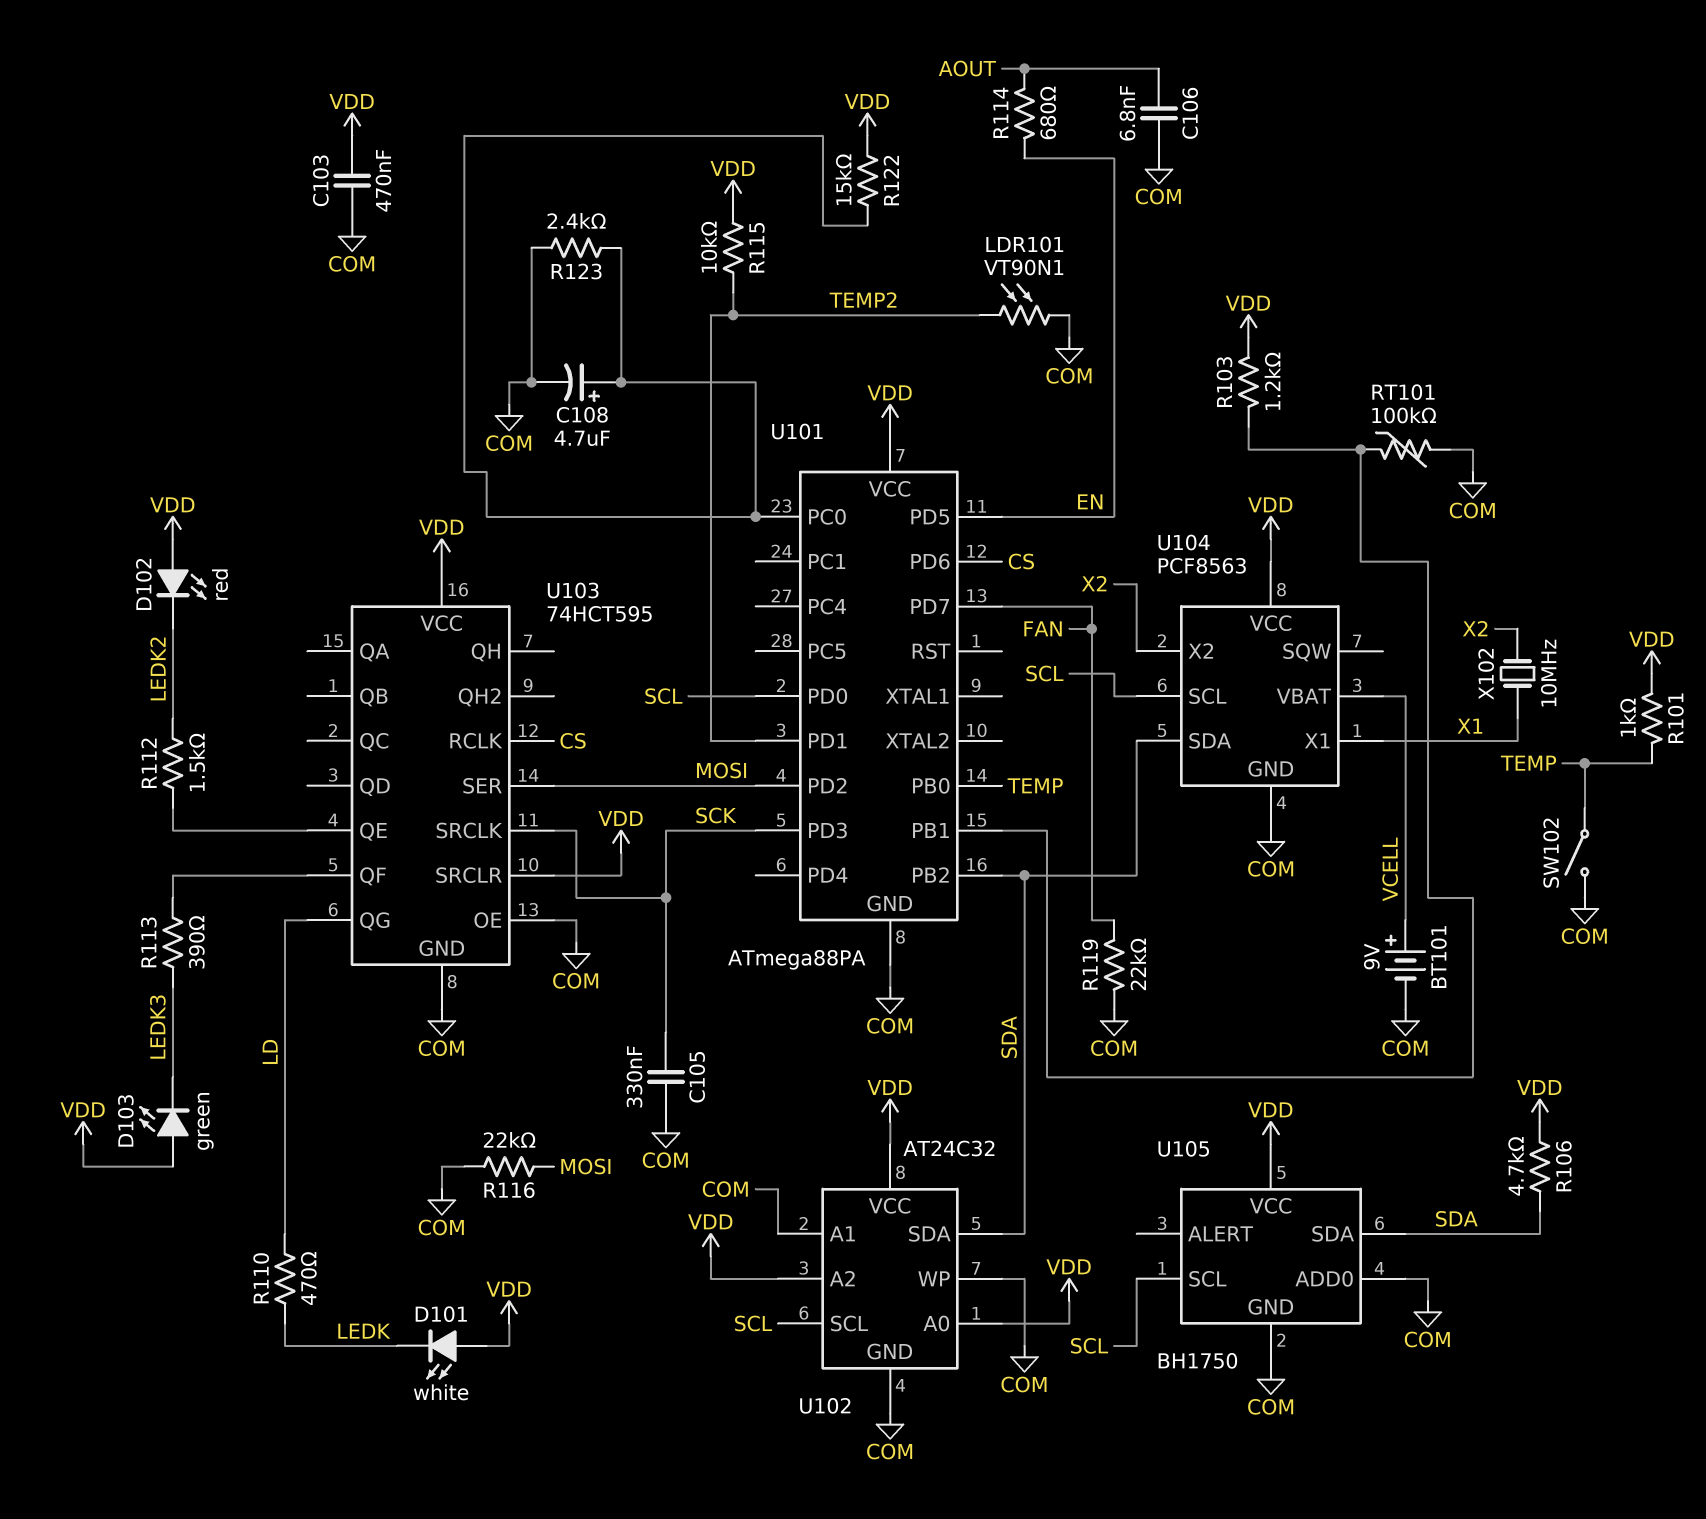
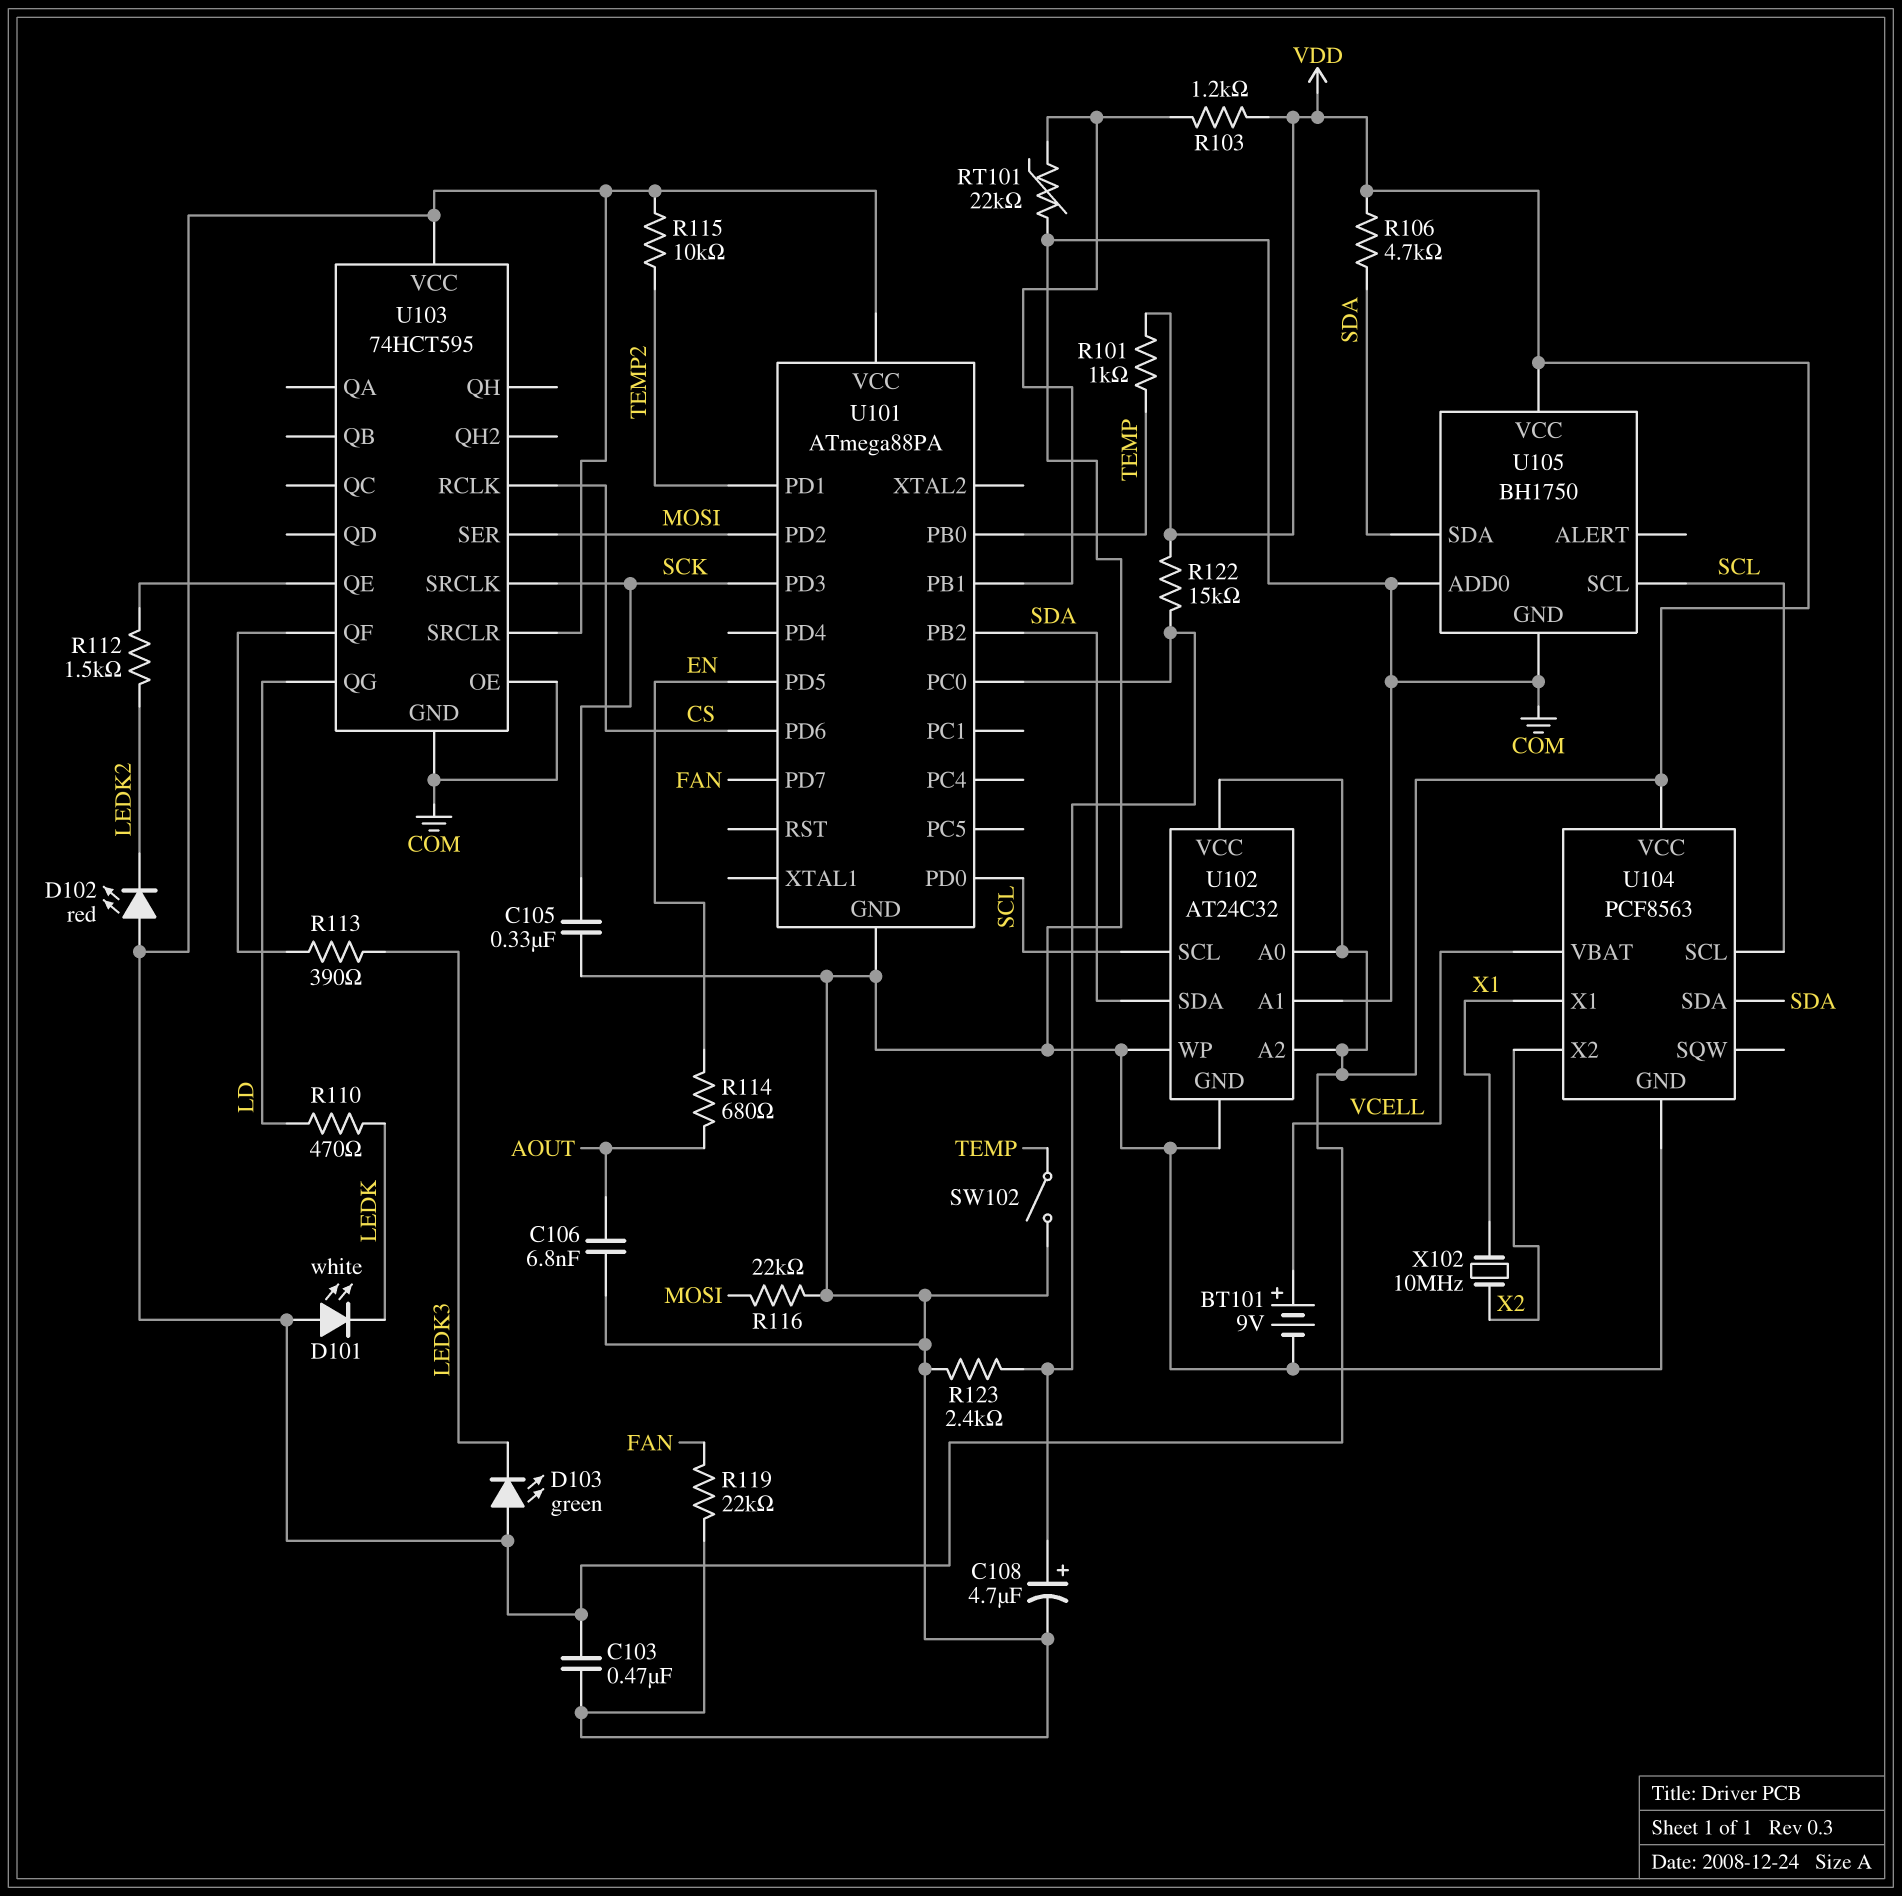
LDR101: VT90N1 (COM, TEMP2) -> none
RT101: 100k (COM, U101/PB1) -> 22k (COM, U101/PB1)

